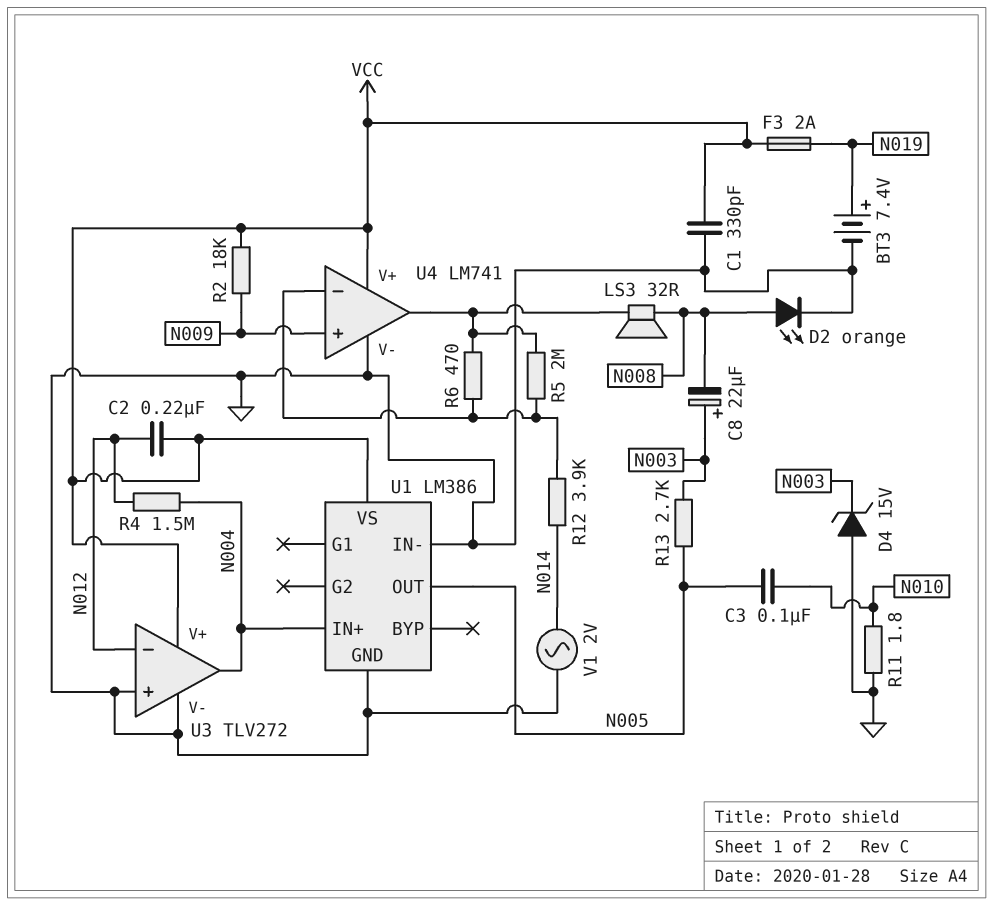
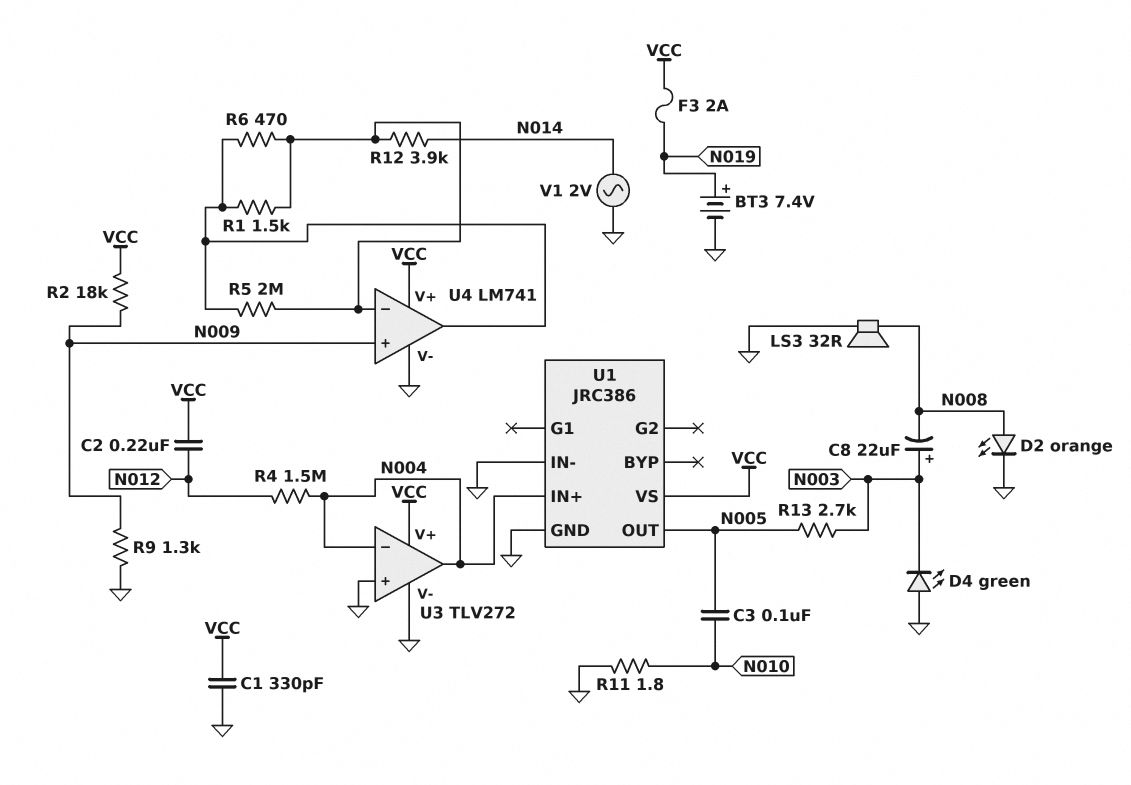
D4: zener 15V (A GND, K N003) -> LED green (A GND, K N003)
LS3: speaker 32R (N008, U4/out) -> speaker 32R (GND, N008)
R1: none -> 1.5k (U4/in-, U4/out)
R9: none -> 1.3k (GND, N009)
U1: LM386 -> JRC386
U3 pin in-: N012 -> N004

